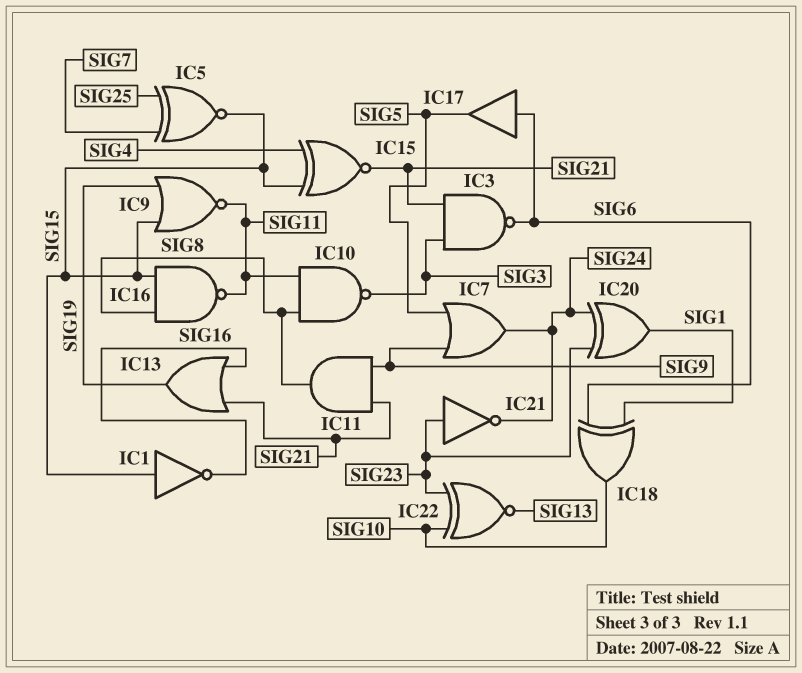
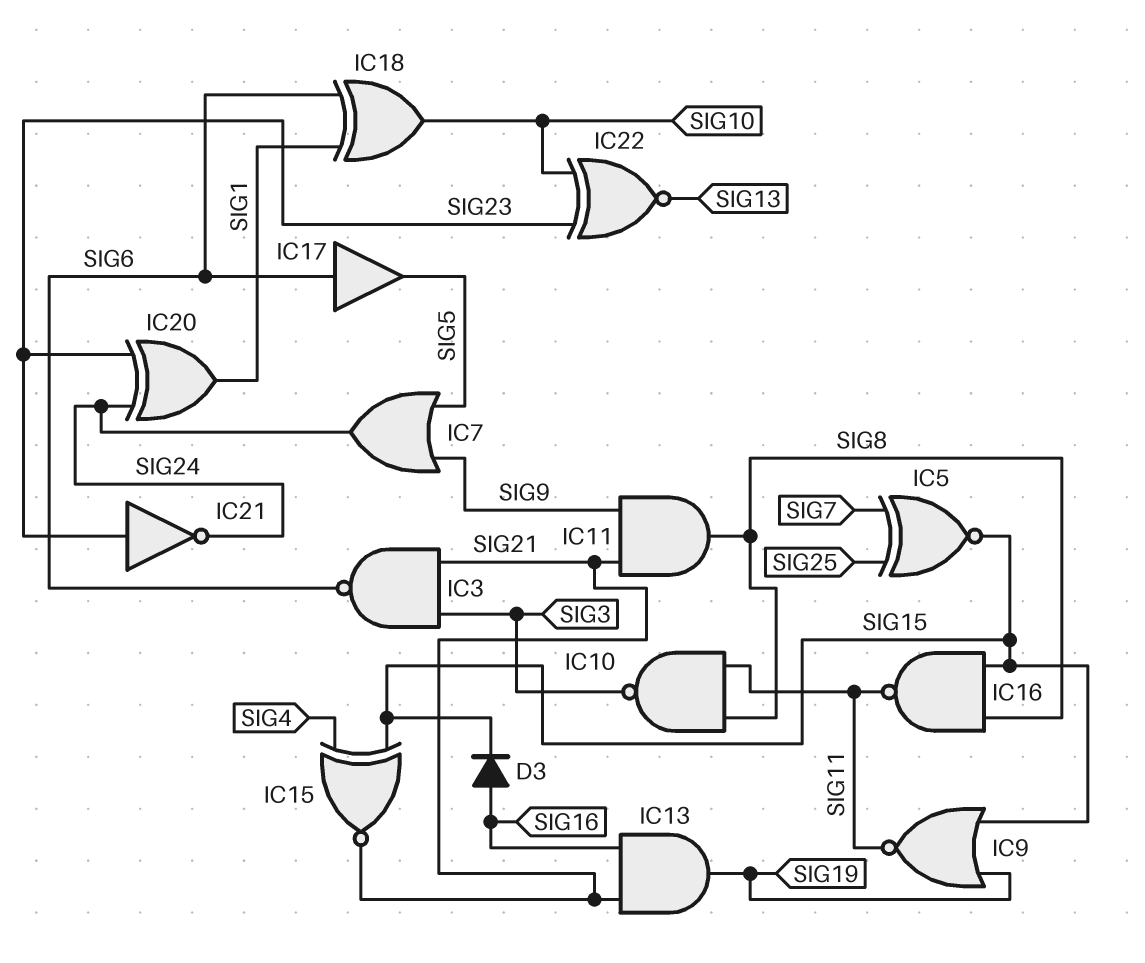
D3: none -> diode (A SIG16, K SIG15)
IC1: NOT (in SIG15, out SIG16) -> none
IC13: OR (in SIG16, in SIG21, out SIG19) -> AND (in SIG16, in SIG21, out SIG19)

